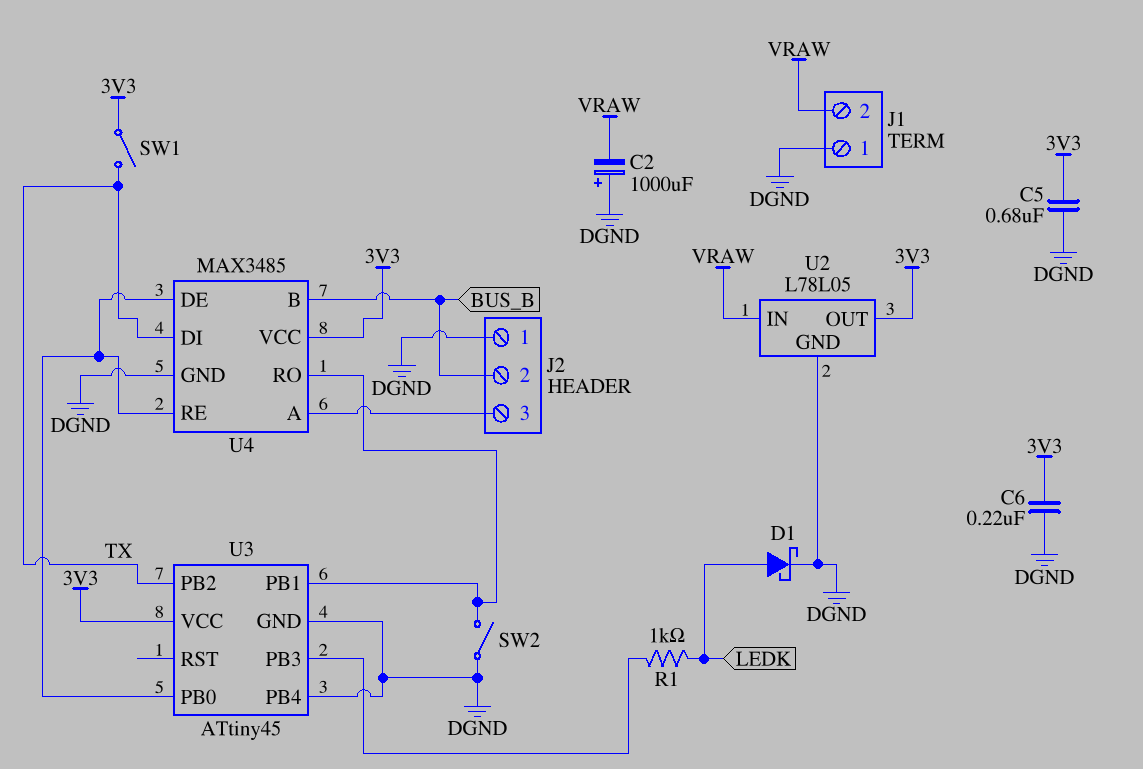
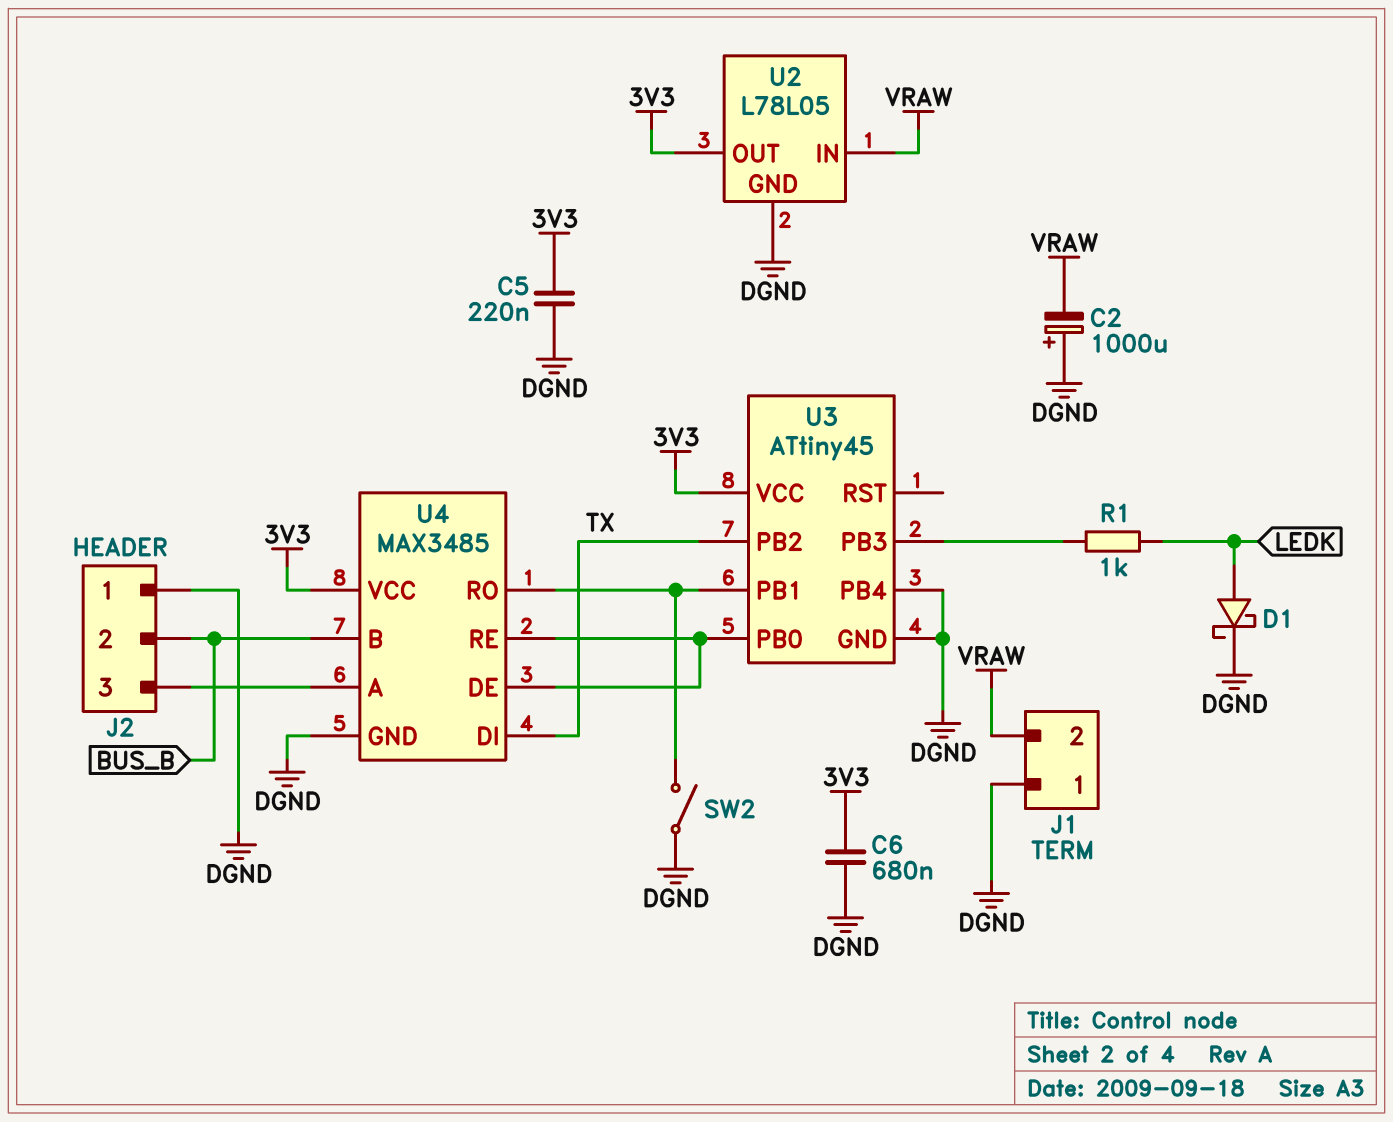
C5: 680nF (3V3, DGND) -> 220nF (3V3, DGND)
C6: 220nF (3V3, DGND) -> 680nF (3V3, DGND)
SW1: switch (3V3, TX) -> none

